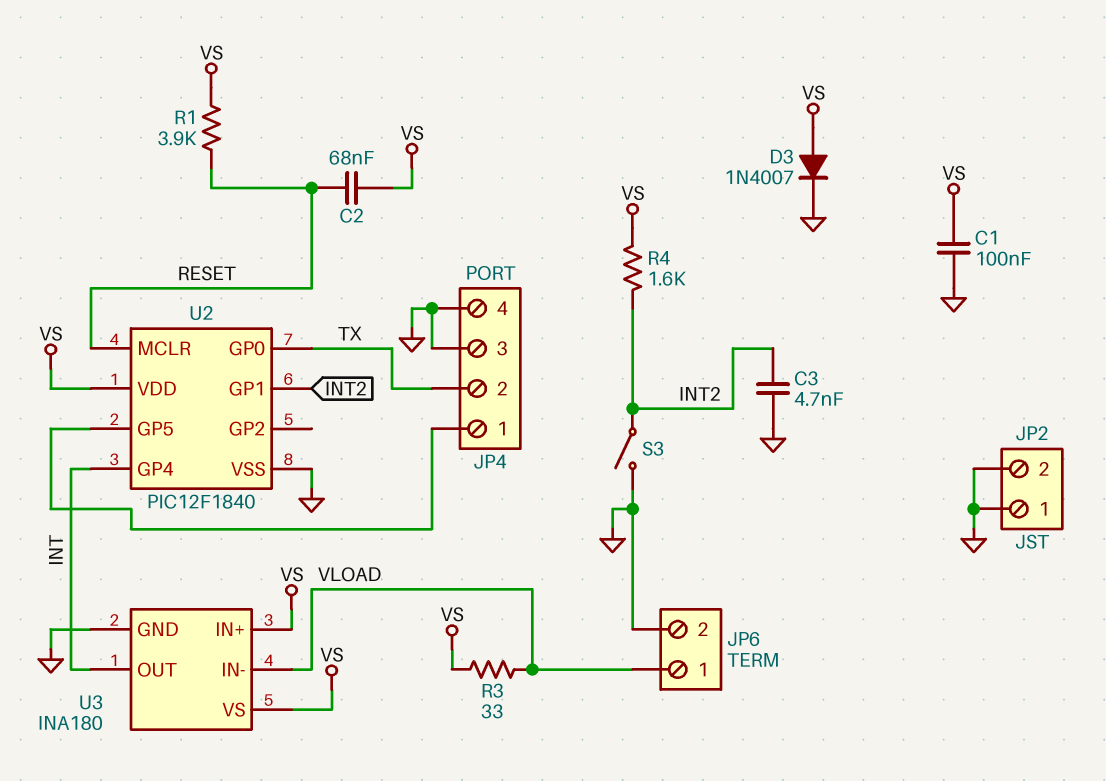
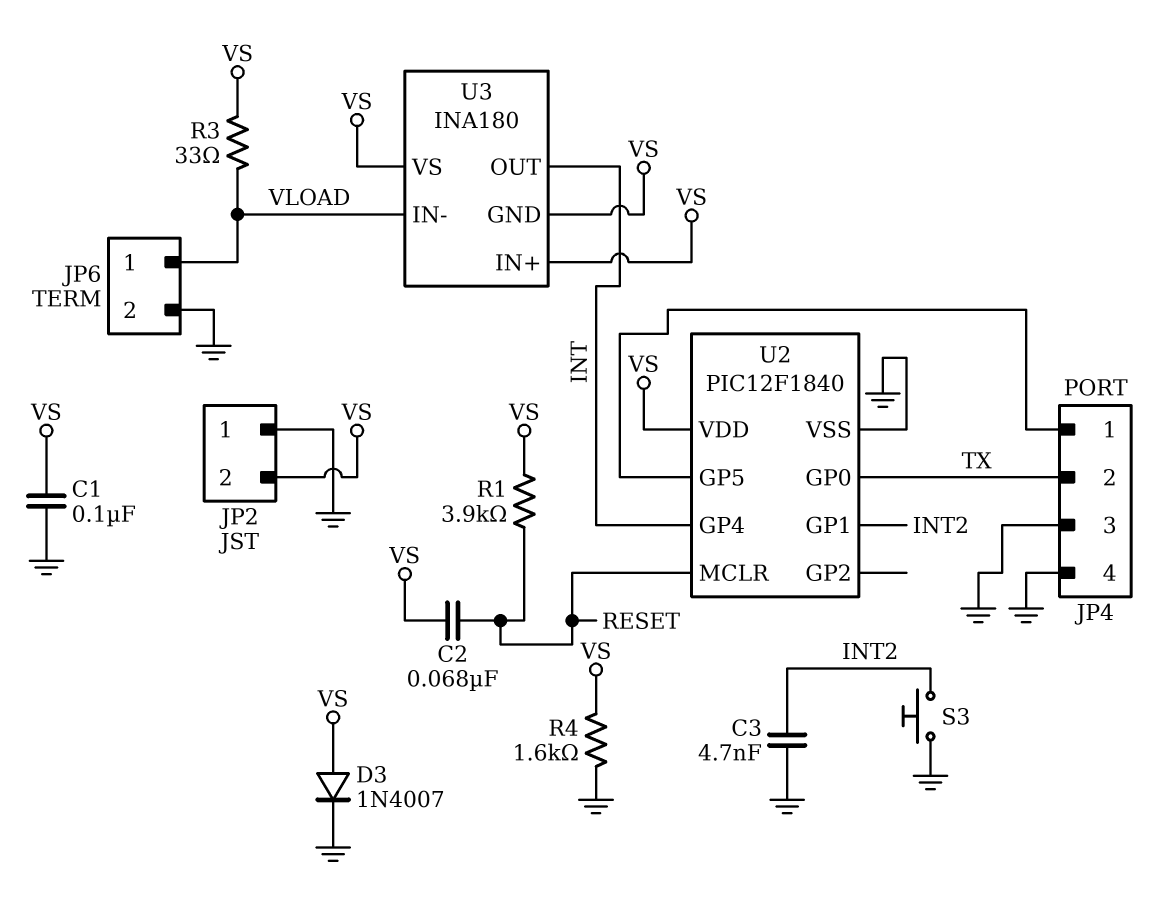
JP2 pin 2: GND -> VS
R4: 1.6k (INT2, VS) -> 1.6k (GND, VS)
S3: switch (GND, INT2) -> button (GND, INT2)
U3 pin GND: GND -> VS

